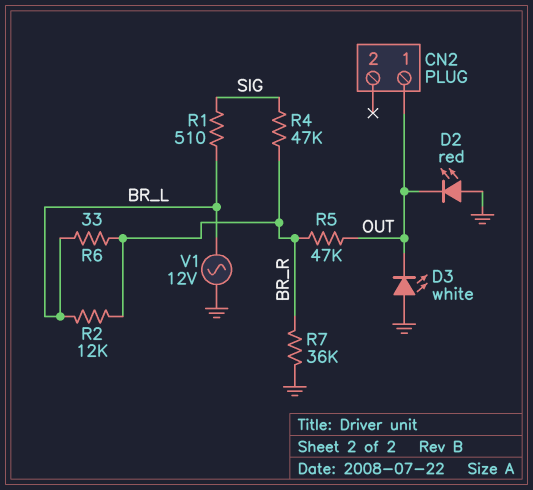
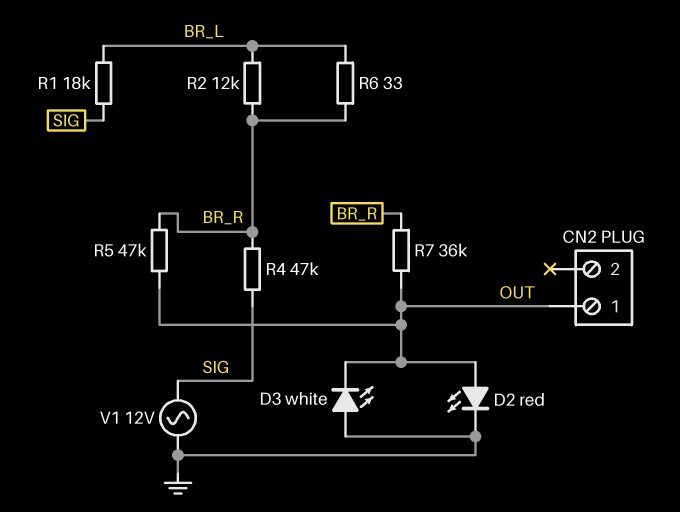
D2: LED red (A GND, K OUT) -> LED red (A OUT, K GND)
R1: 510 (BR_L, SIG) -> 18k (BR_L, SIG)
R7: 36k (BR_R, GND) -> 36k (BR_R, OUT)
V1: AC 12V (BR_L, GND) -> AC 12V (GND, SIG)

